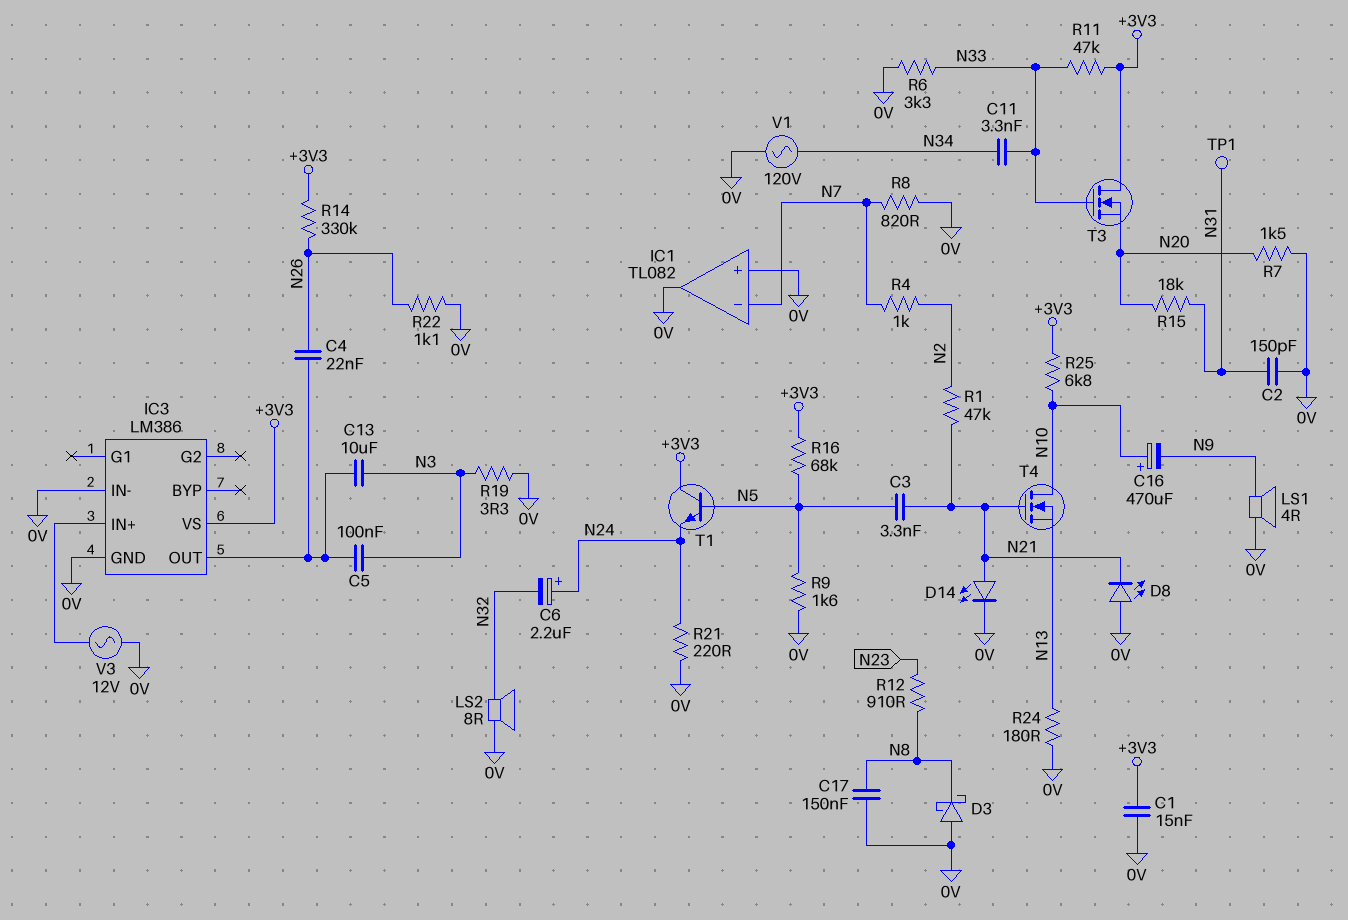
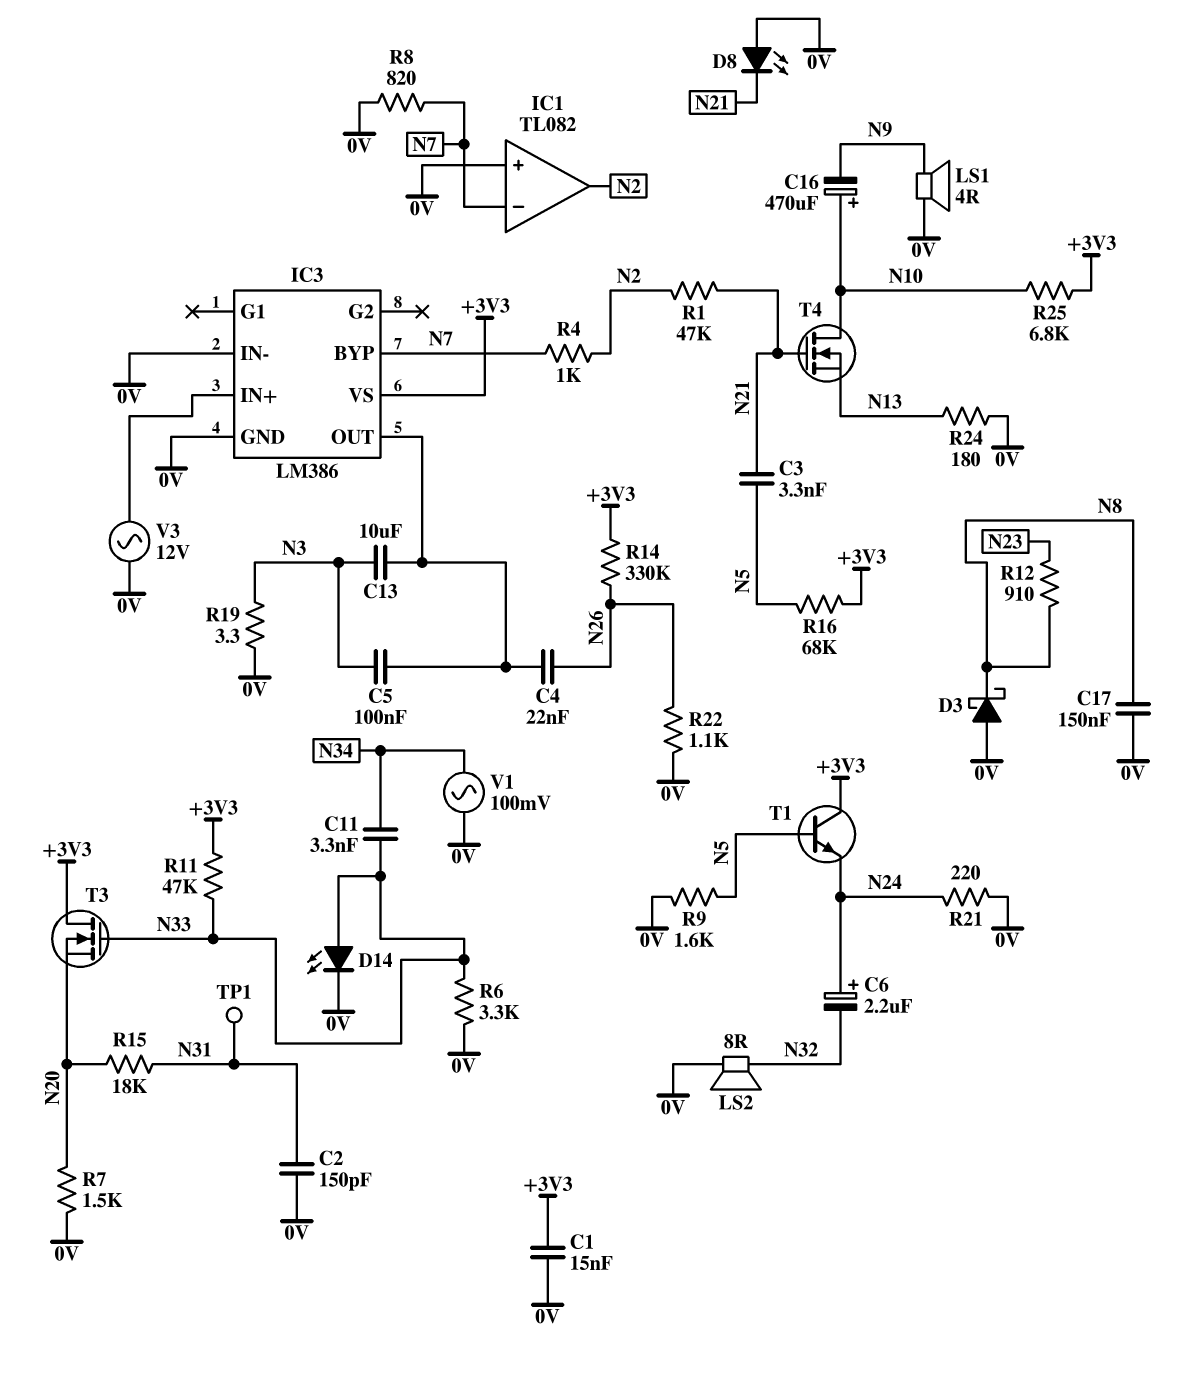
D14: LED (A N21, K 0V) -> LED (A N33, K 0V)
IC1 pin out: 0V -> N2
IC3 pin BYP: none -> N7
V1: AC 120V (0V, N34) -> AC 100mV (0V, N34)

